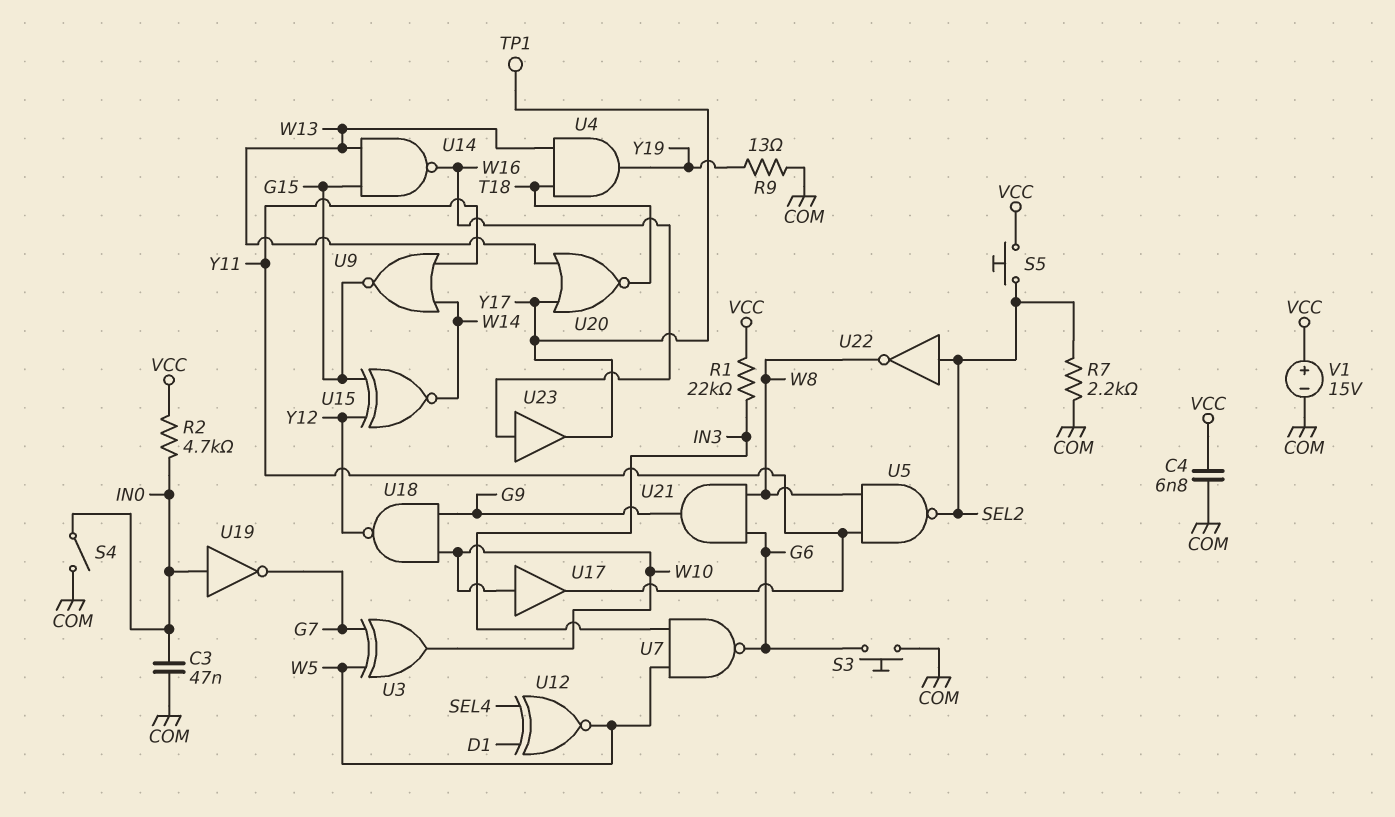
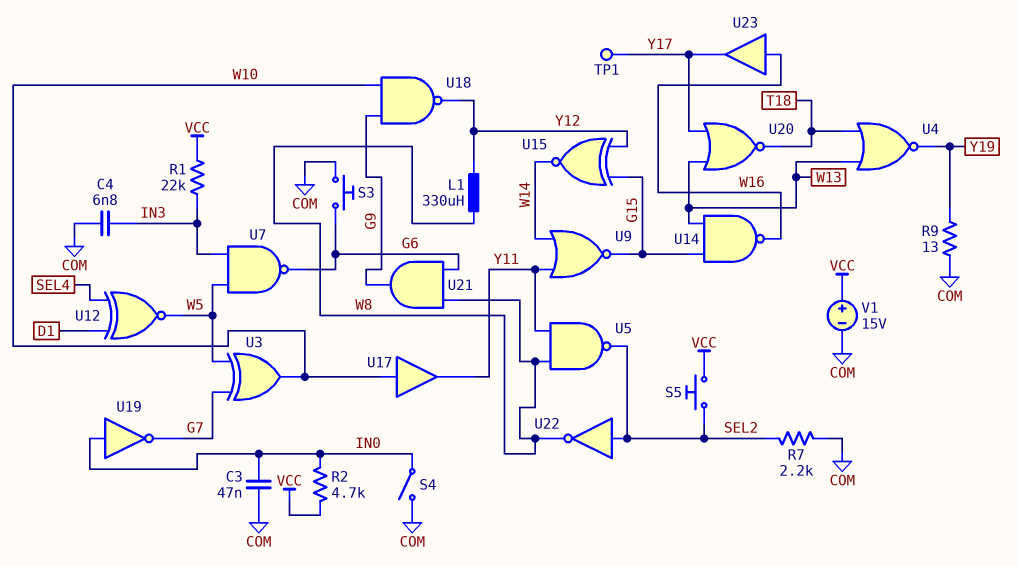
C4: 6.8nF (COM, VCC) -> 6.8nF (COM, IN3)
L1: none -> 330uH (W8, Y12)
U4: AND (in T18, in W13, out Y19) -> NOR (in T18, in W13, out Y19)

